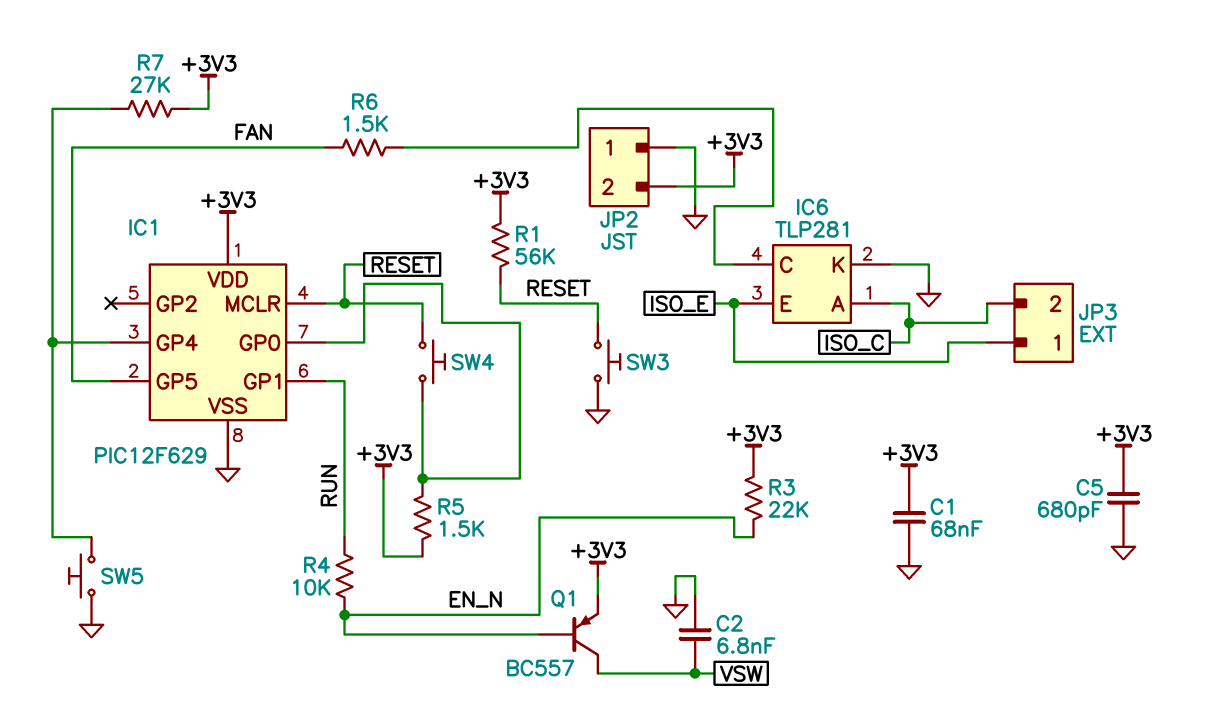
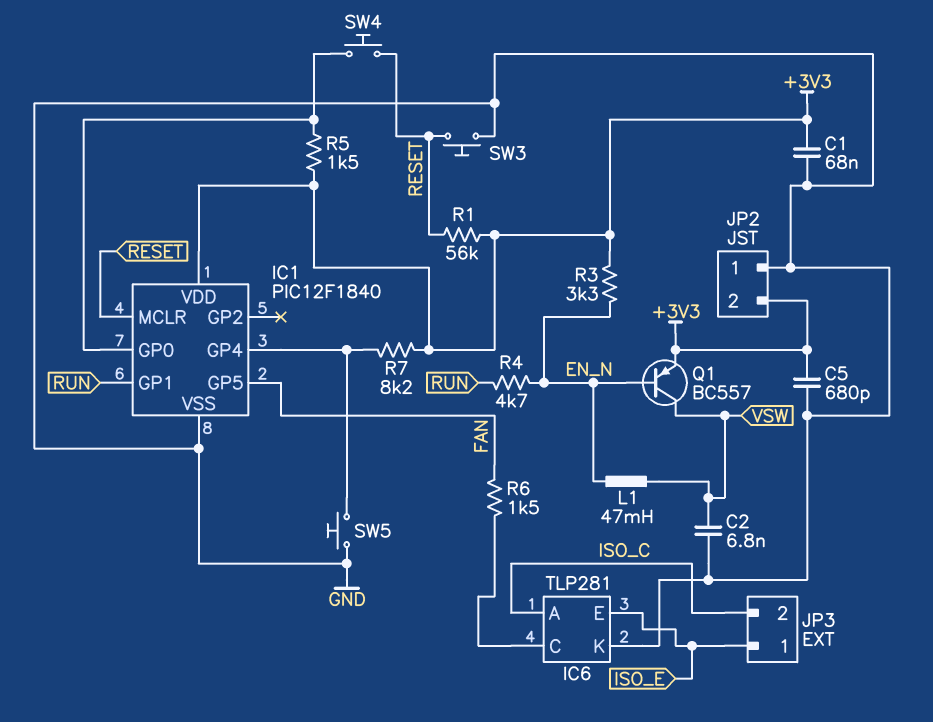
IC1: PIC12F629 -> PIC12F1840
L1: none -> 47mH (EN_N, VSW)
R3: 22k (+3V3, EN_N) -> 3.3k (+3V3, EN_N)
R4: 10k (EN_N, RUN) -> 4.7k (EN_N, RUN)
R7: 27k (+3V3, IC1/GP4) -> 8.2k (+3V3, IC1/GP4)

